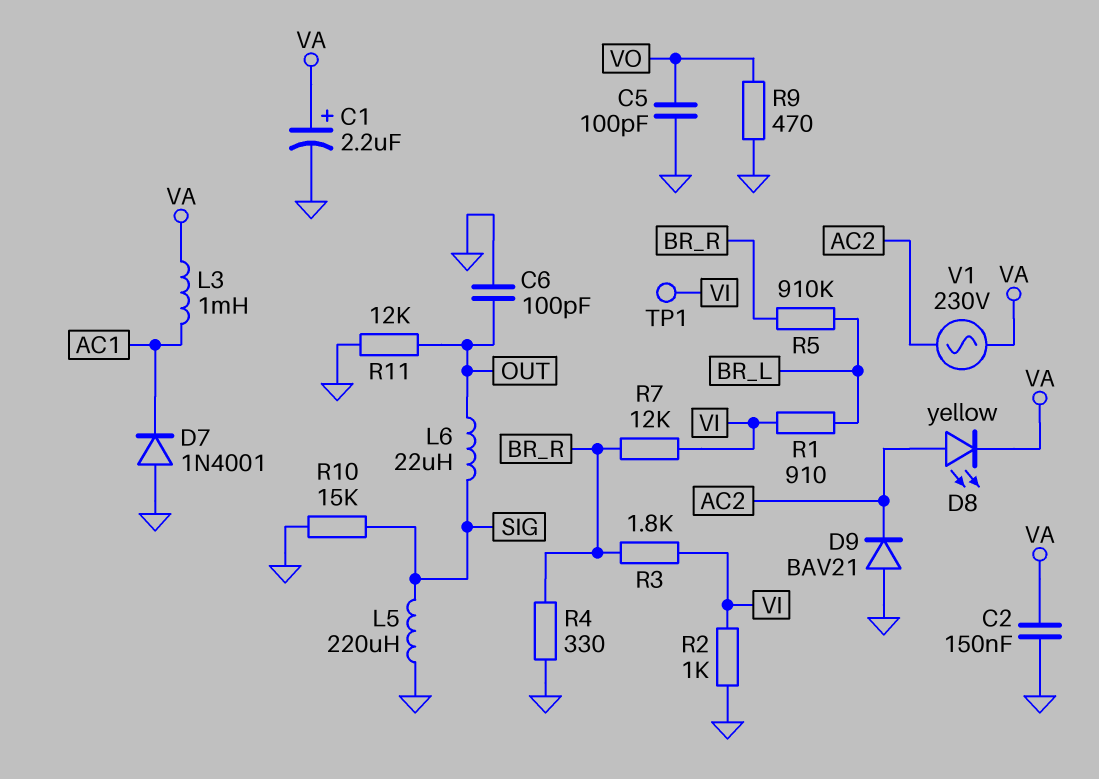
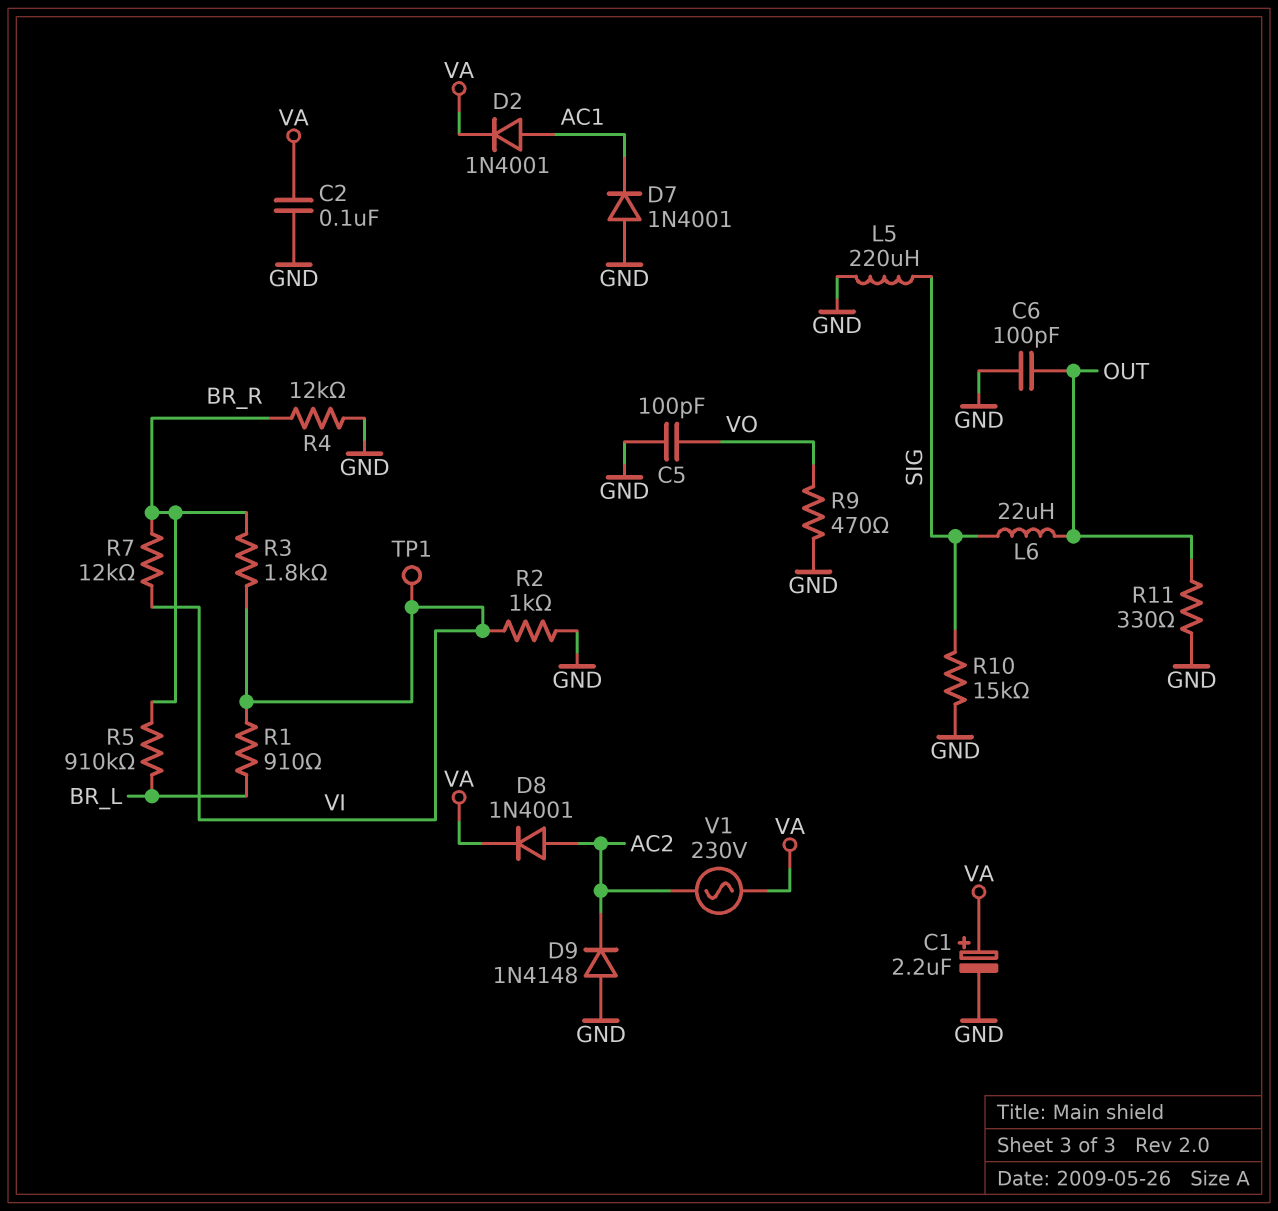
C2: 150nF (GND, VA) -> 100nF (GND, VA)
D2: none -> diode 1N4001 (A AC1, K VA)
D8: LED yellow (A AC2, K VA) -> diode 1N4001 (A AC2, K VA)
D9: diode BAV21 (A GND, K AC2) -> diode 1N4148 (A GND, K AC2)
L3: 1mH (AC1, VA) -> none
R4: 330 (BR_R, GND) -> 12k (BR_R, GND)
R11: 12k (GND, OUT) -> 330 (GND, OUT)

